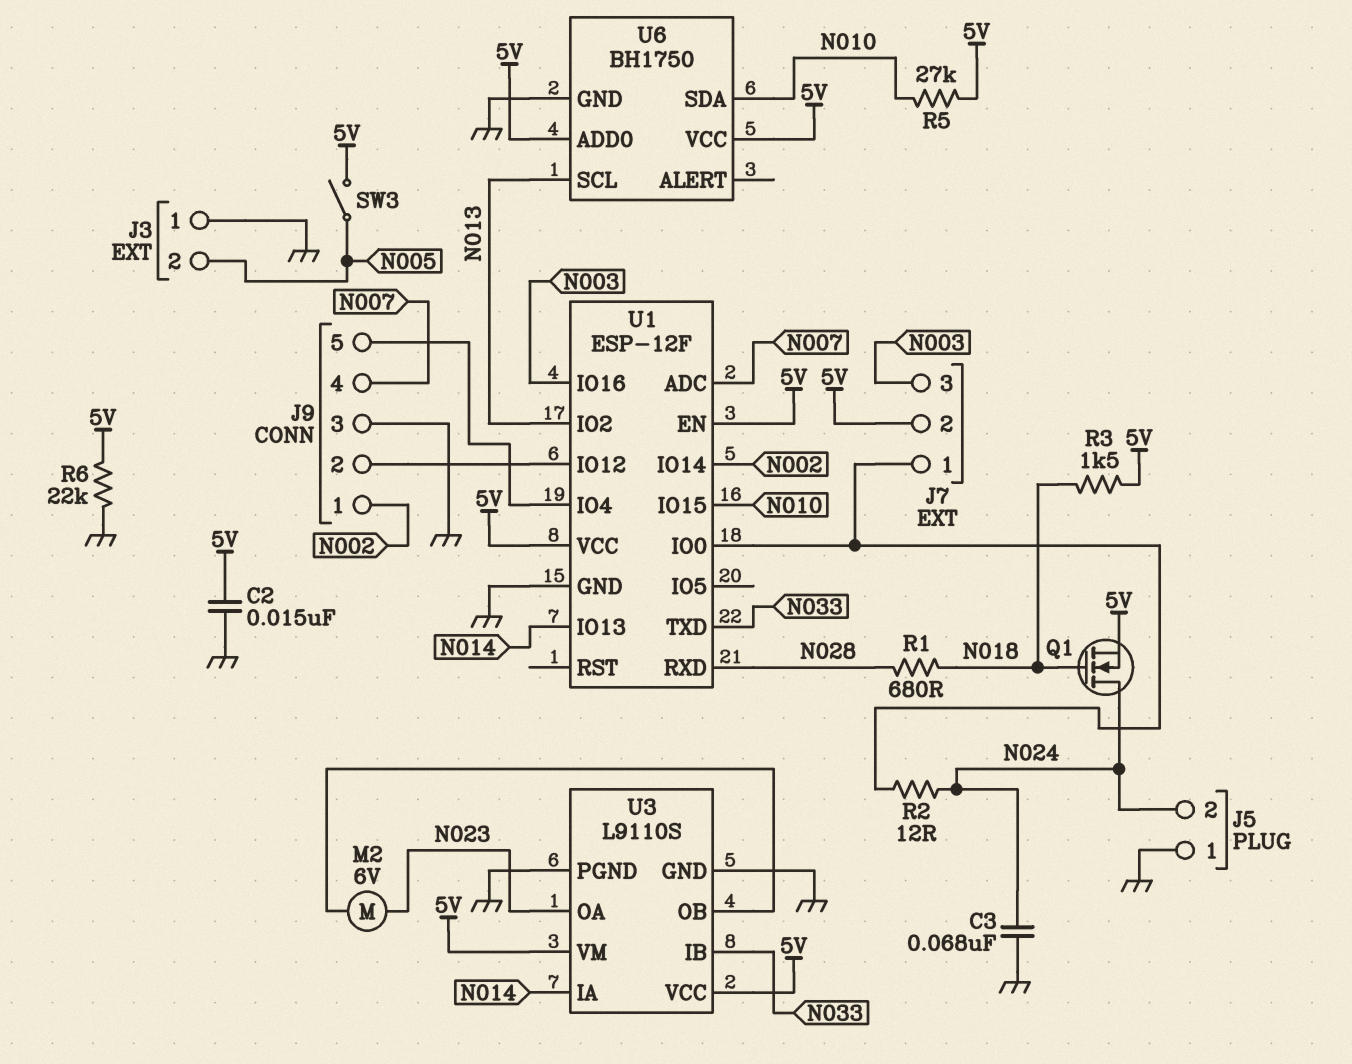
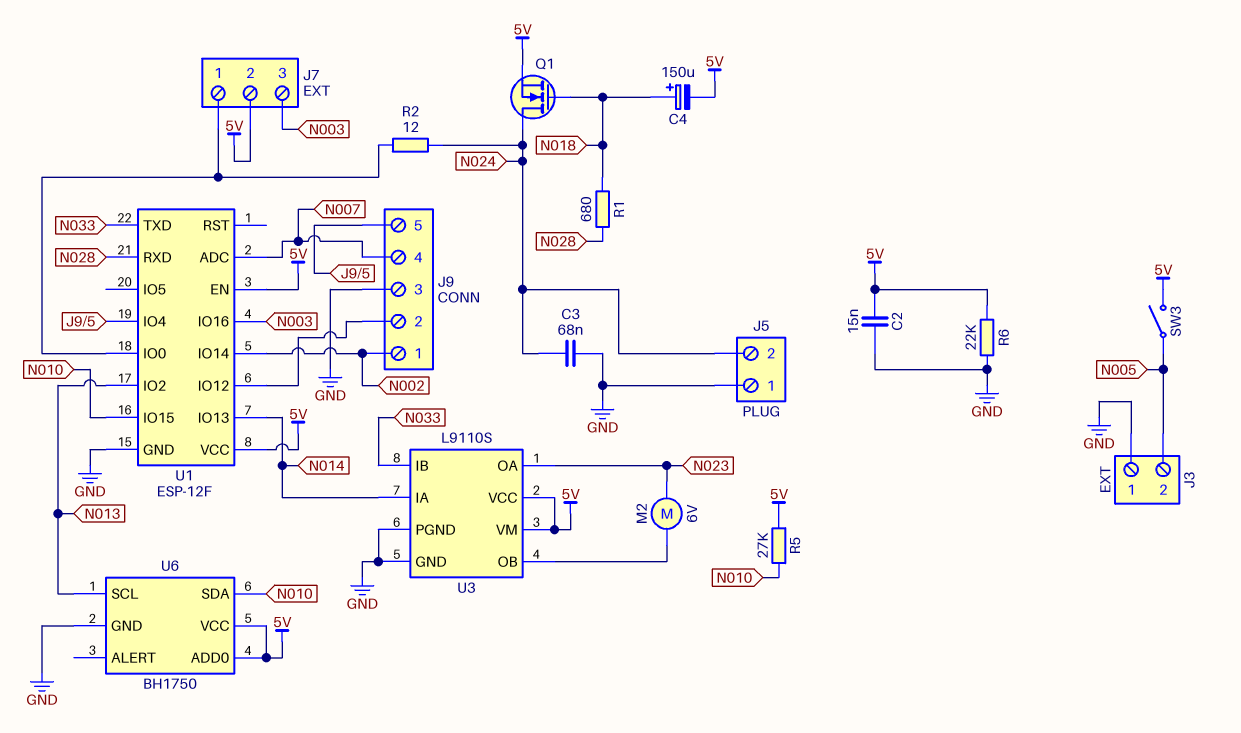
C4: none -> 150uF (plus N018, minus 5V)
R3: 1.5k (5V, N018) -> none

